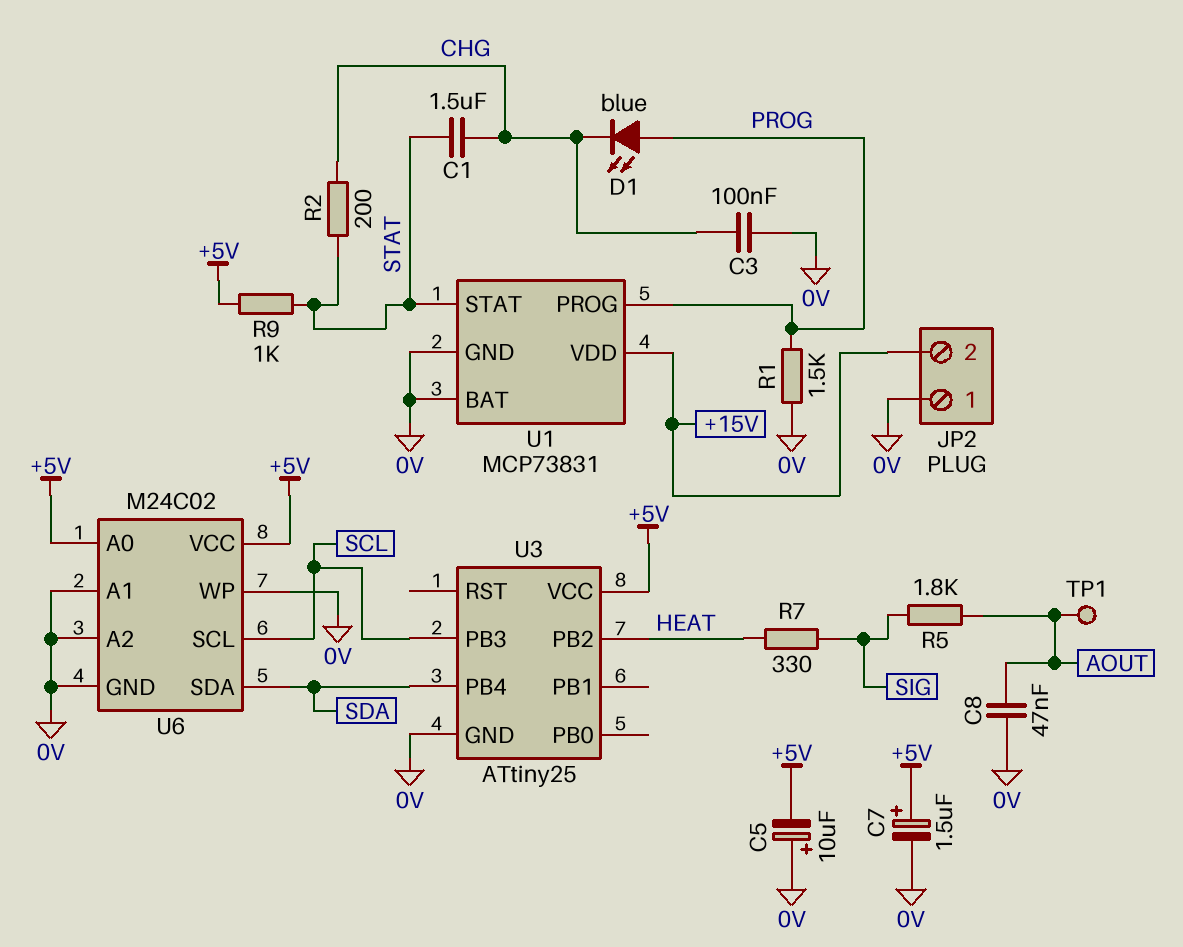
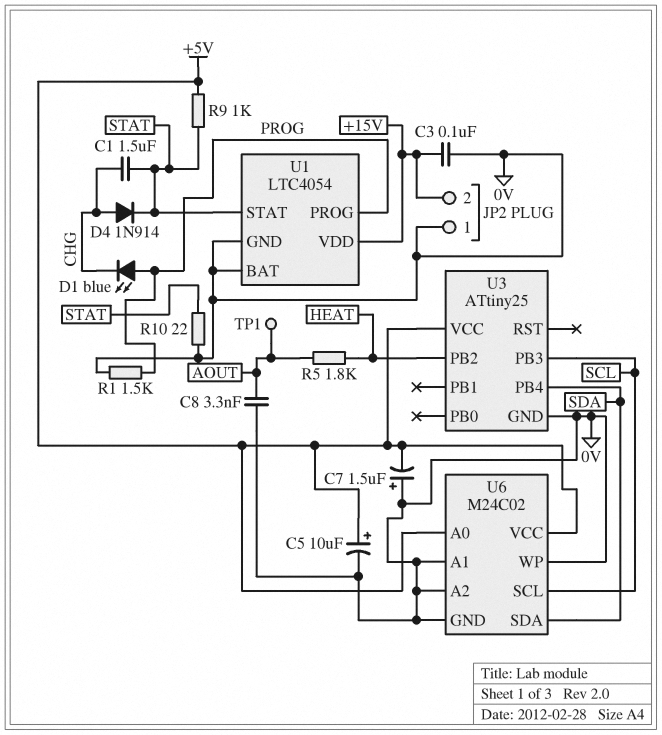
C3: 100nF (0V, CHG) -> 100nF (+15V, 0V)
C5: 10uF (plus 0V, minus +5V) -> 10uF (plus +5V, minus 0V)
C7: 1.5uF (plus +5V, minus 0V) -> 1.5uF (plus 0V, minus +5V)
C8: 47nF (0V, AOUT) -> 3.3nF (0V, AOUT)
D4: none -> diode 1N914 (A CHG, K STAT)
R2: 200 (CHG, STAT) -> none
R5: 1.8k (AOUT, SIG) -> 1.8k (AOUT, HEAT)
R7: 330 (HEAT, SIG) -> none
R10: none -> 22 (0V, STAT)
U1: MCP73831 -> LTC4054

